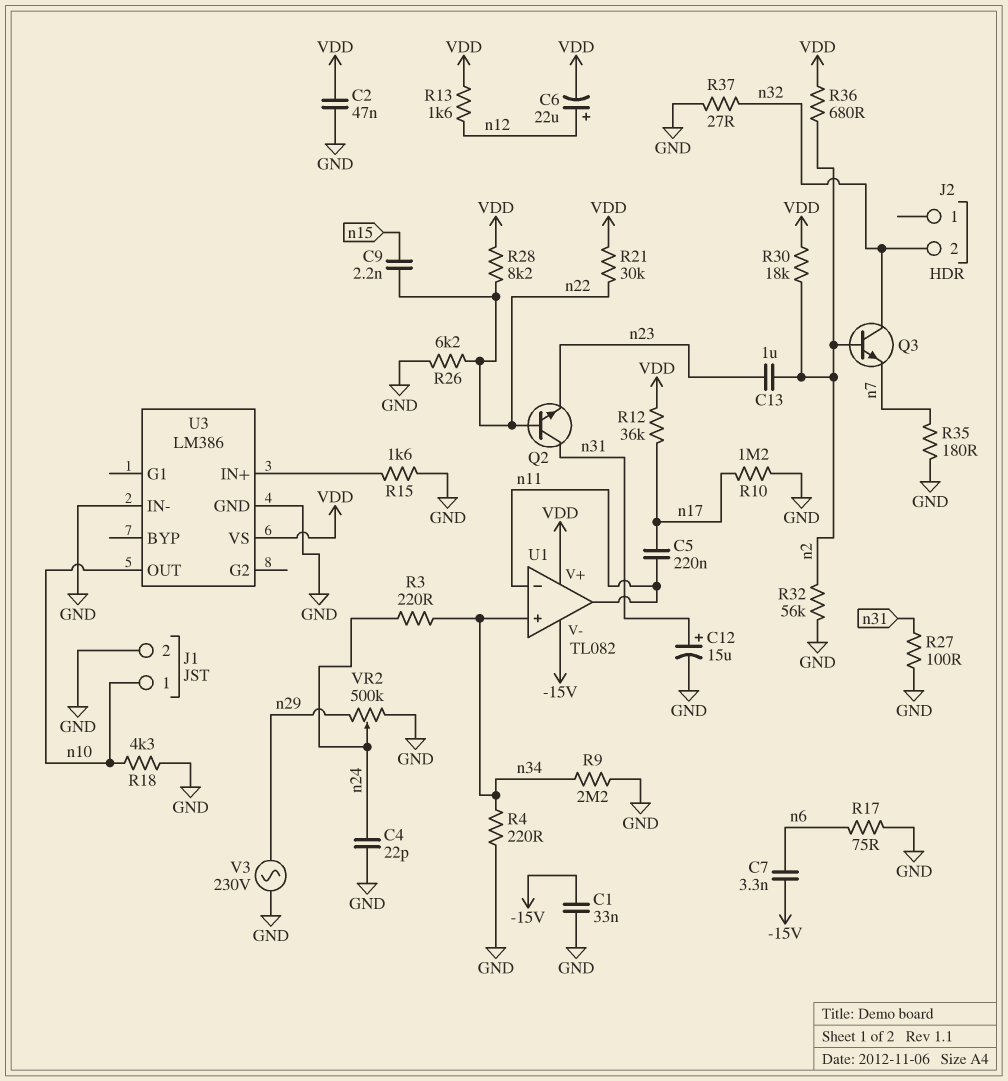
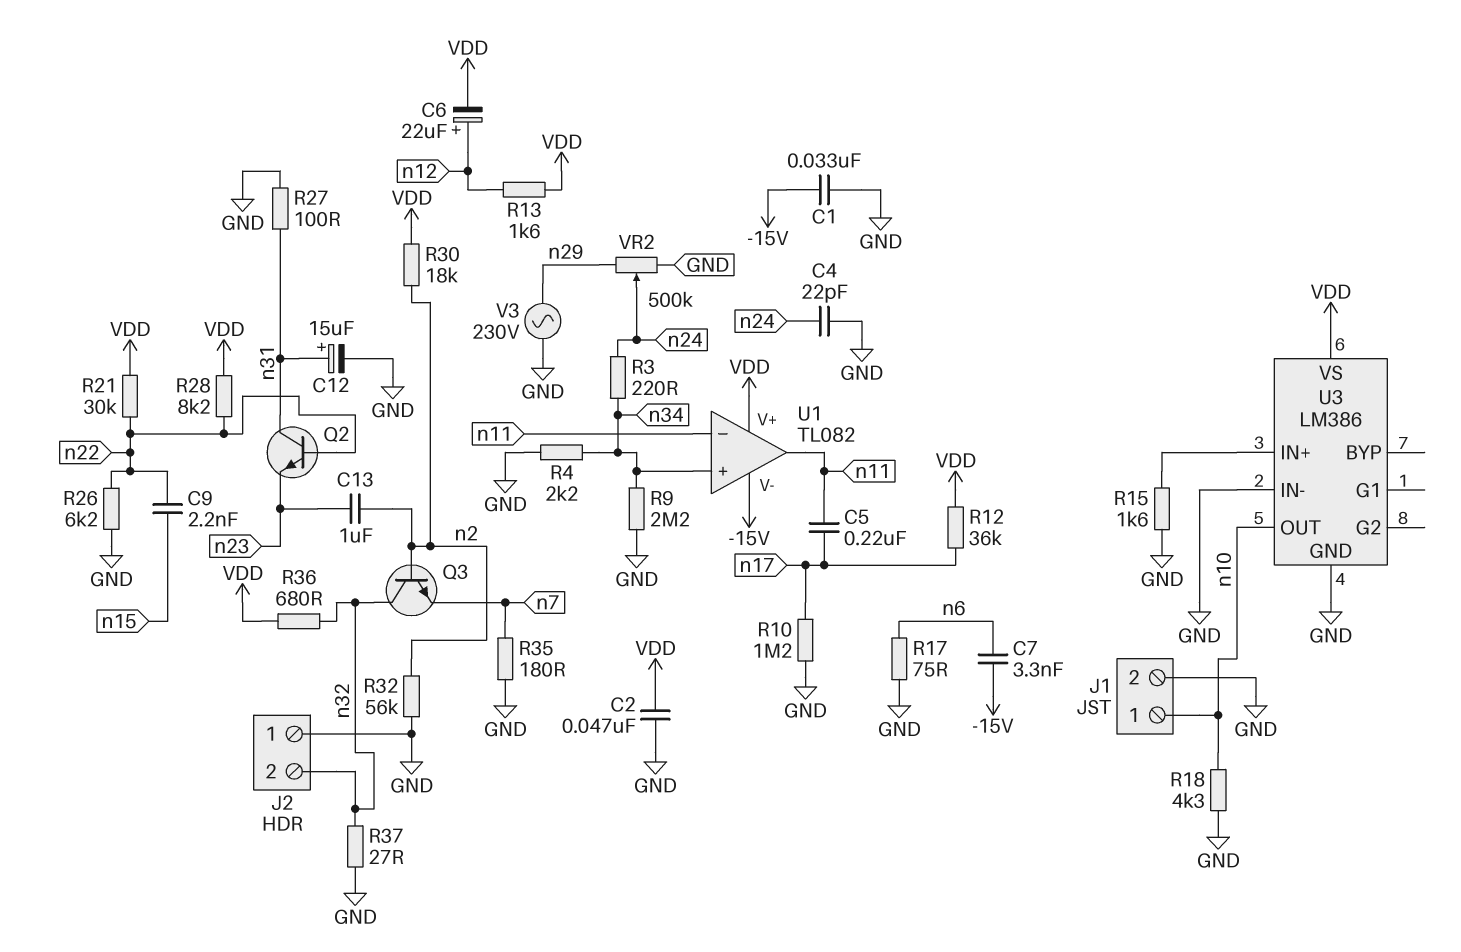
J2 pin 1: none -> GND
R4: 220 (GND, n34) -> 2.2k (GND, n34)
R36: 680 (VDD, n2) -> 680 (VDD, n32)

